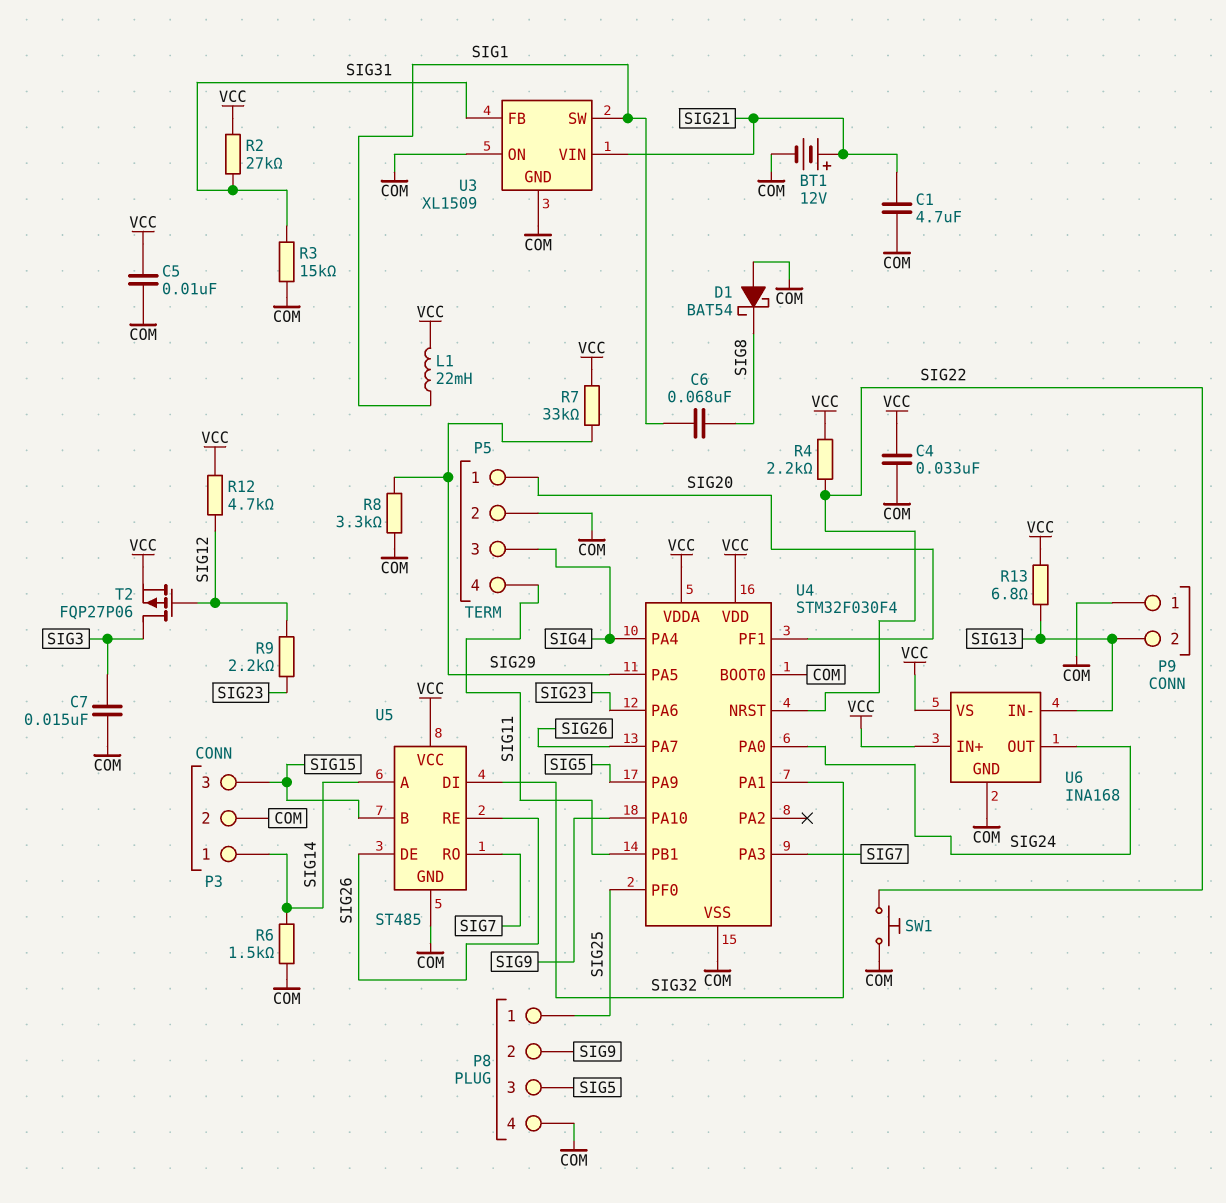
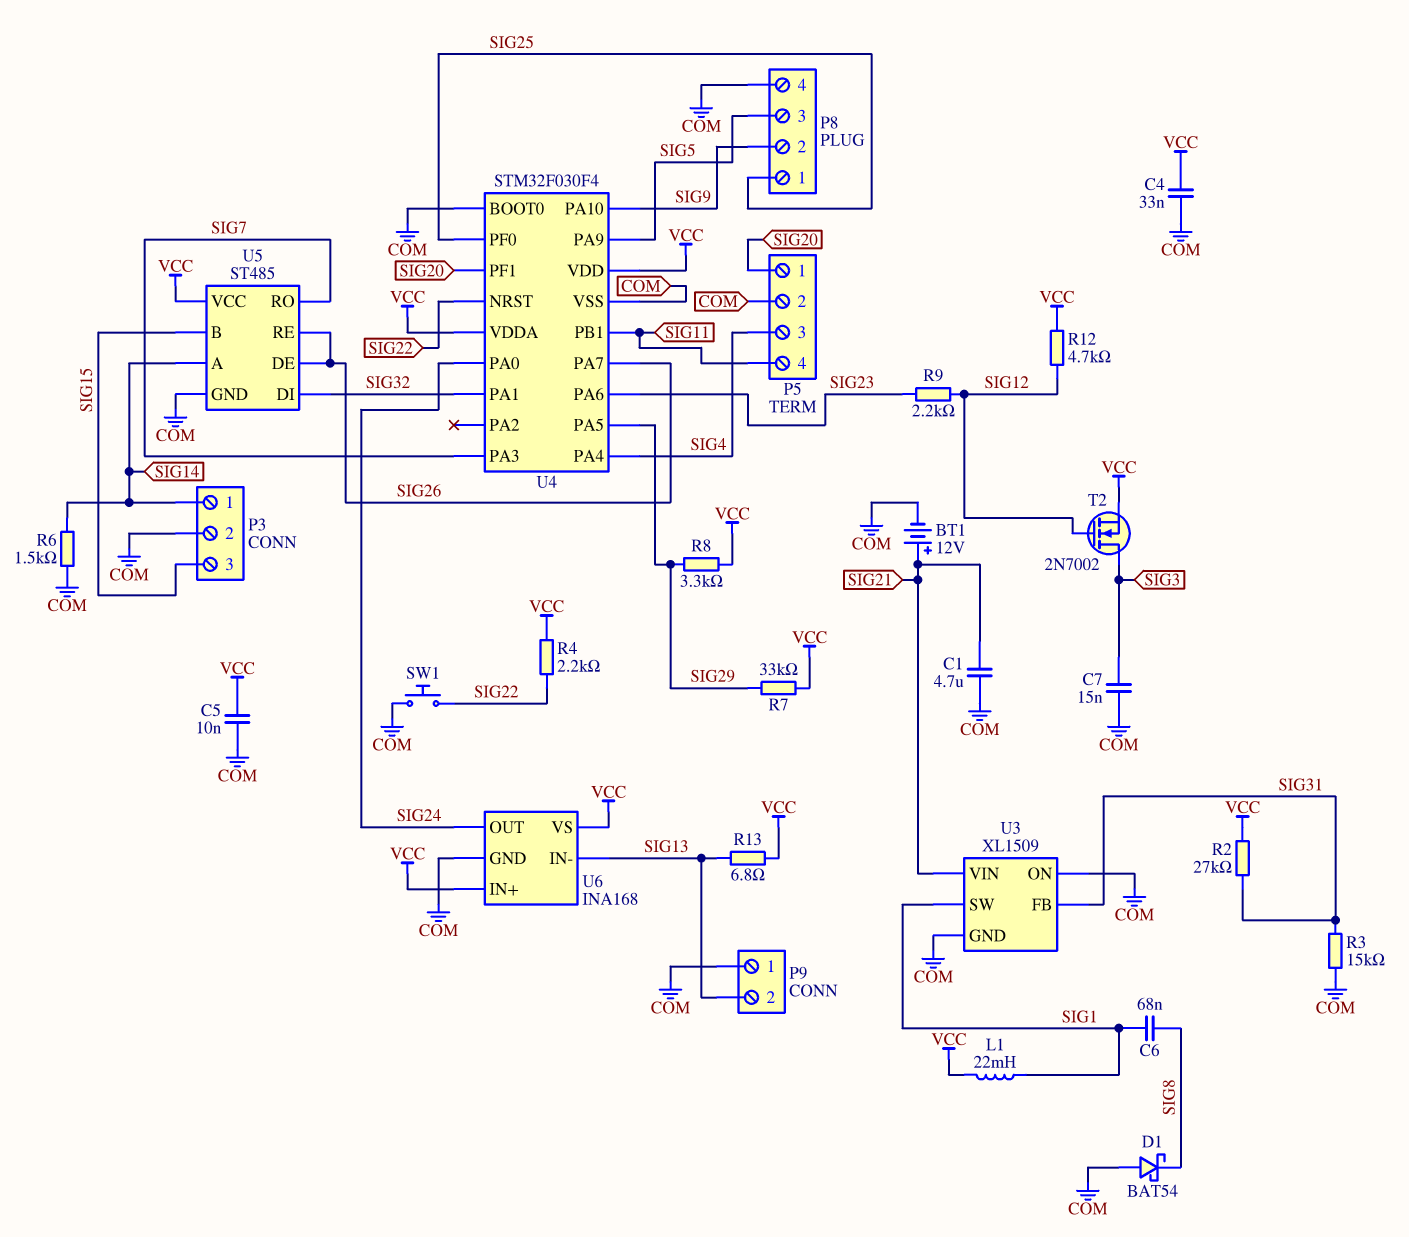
R8: 3.3k (COM, SIG29) -> 3.3k (SIG29, VCC)
T2: PMOS FQP27P06 (G SIG12, D SIG3, S VCC) -> NMOS 2N7002 (G SIG12, D SIG3, S VCC)

